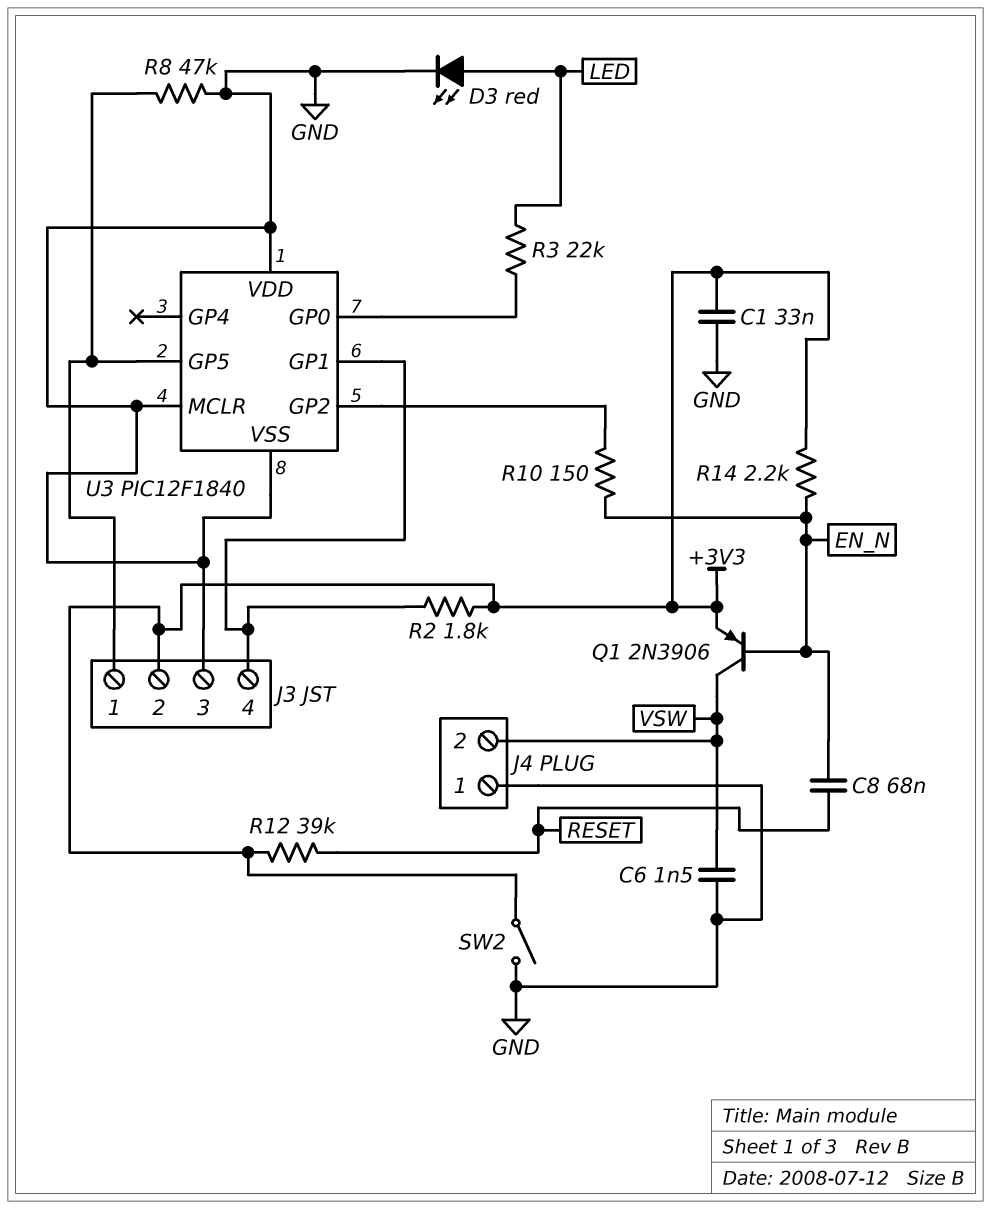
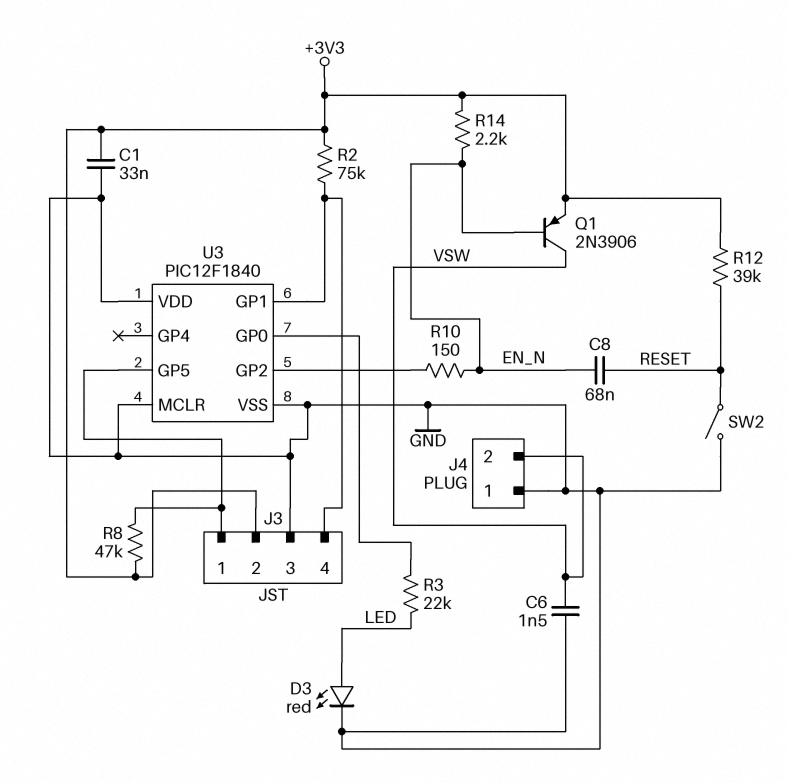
R2: 1.8k (+3V3, J3/4) -> 75k (+3V3, J3/4)
R8: 47k (GND, J3/1) -> 47k (+3V3, J3/1)
SW2: switch (+3V3, GND) -> switch (GND, RESET)

